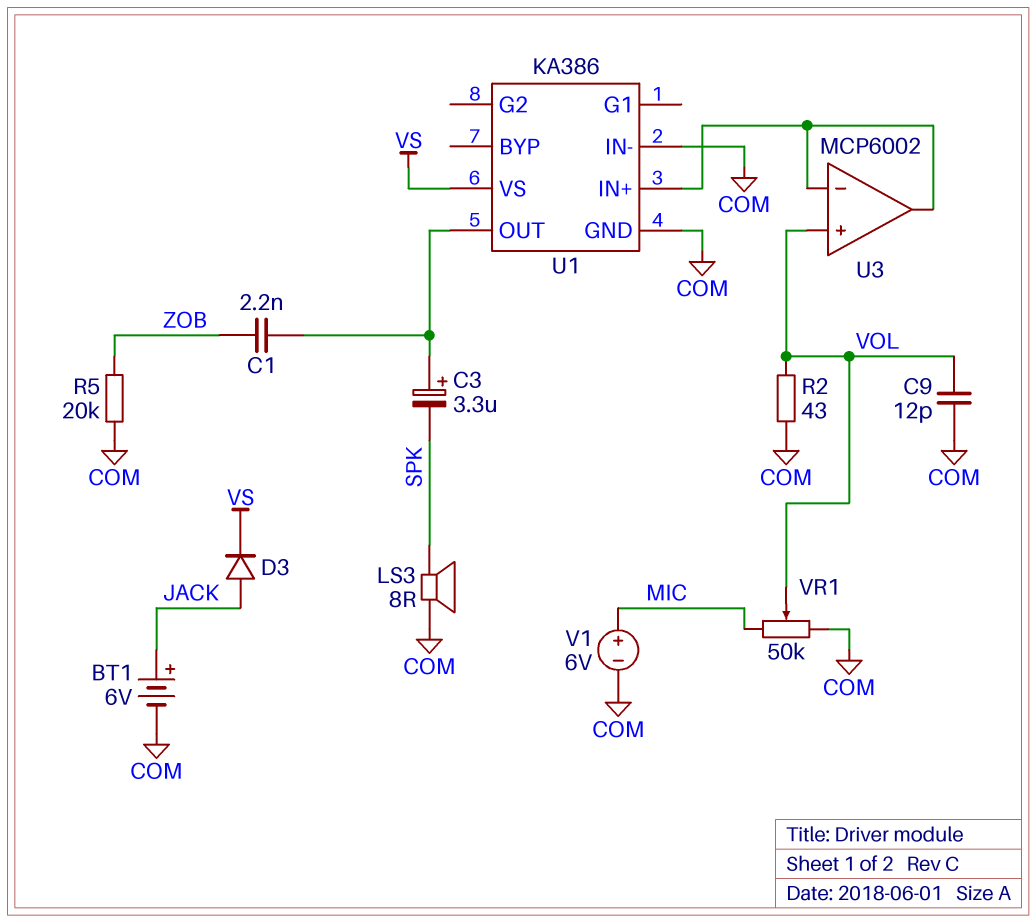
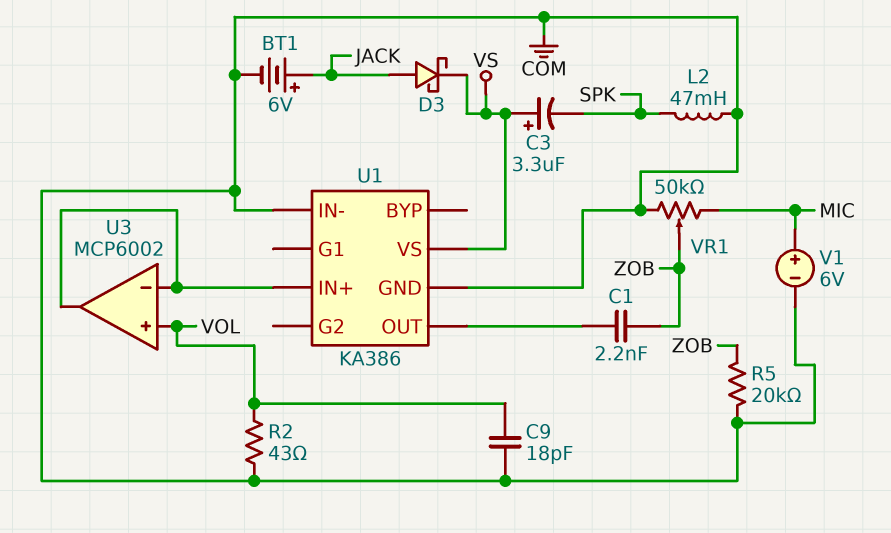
C3: 3.3uF (plus U1/OUT, minus SPK) -> 3.3uF (plus VS, minus SPK)
C9: 12pF (COM, VOL) -> 18pF (COM, VOL)
D3: diode (A JACK, K VS) -> schottky (A JACK, K VS)
L2: none -> 47mH (COM, SPK)
LS3: speaker 8R (COM, SPK) -> none
VR1: 50k (COM, MIC, wiper VOL) -> 50k (COM, MIC, wiper ZOB)

